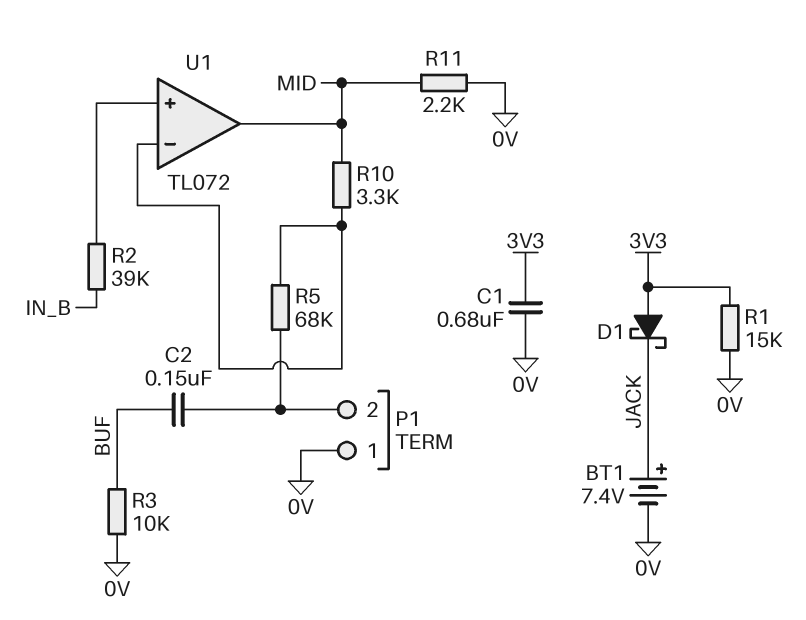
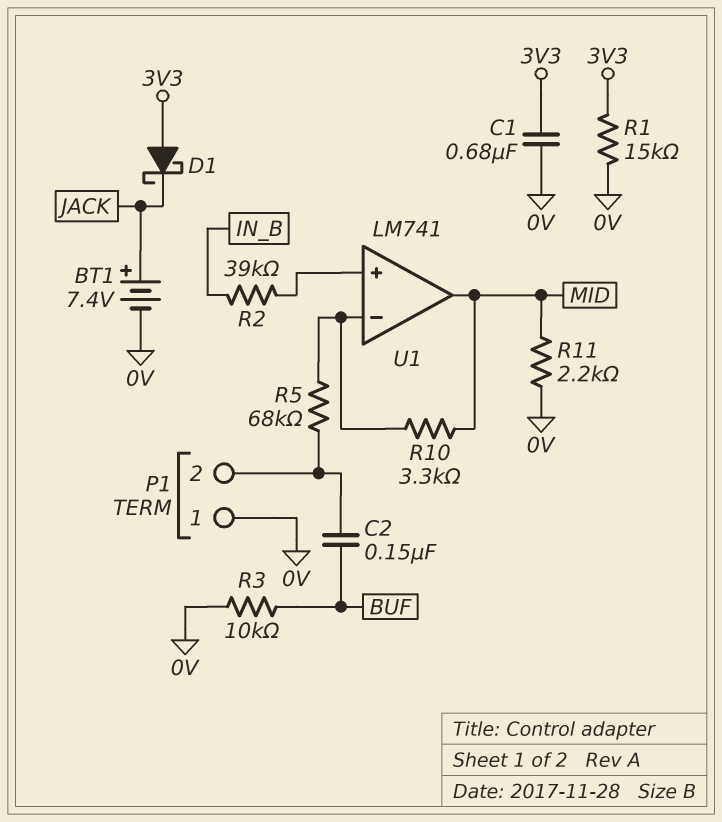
U1: TL072 -> LM741

